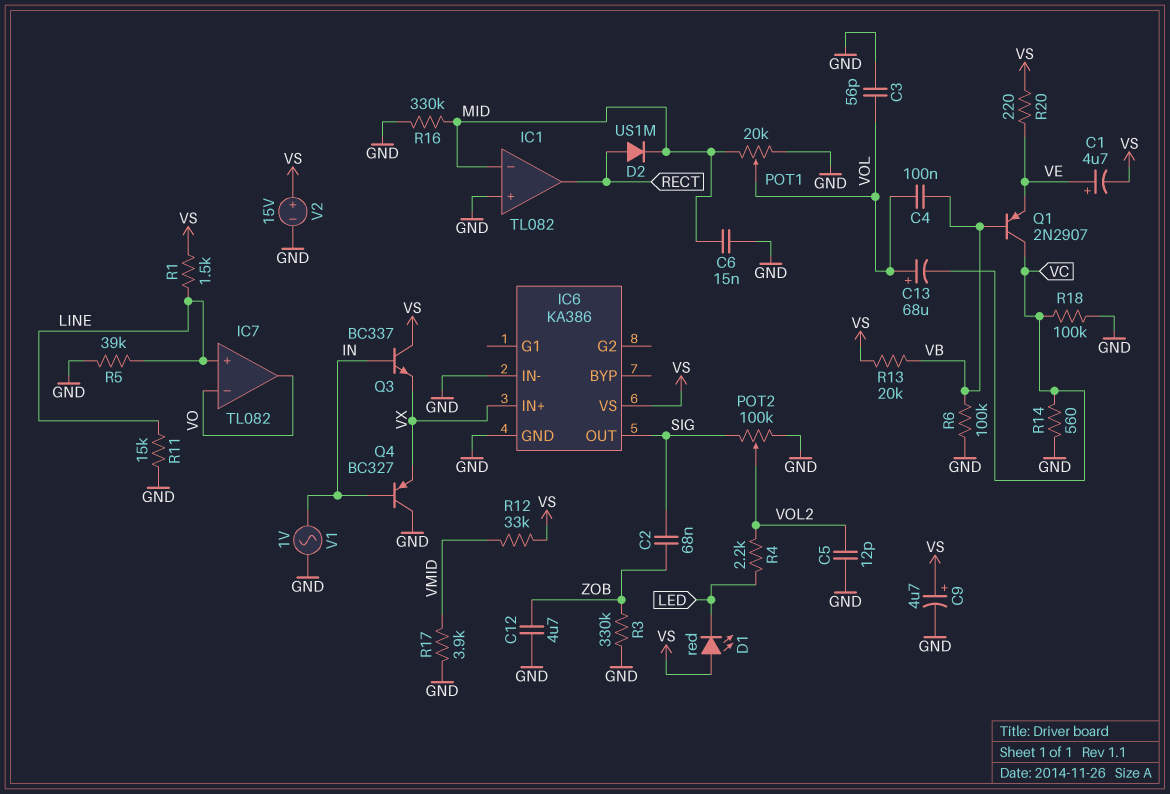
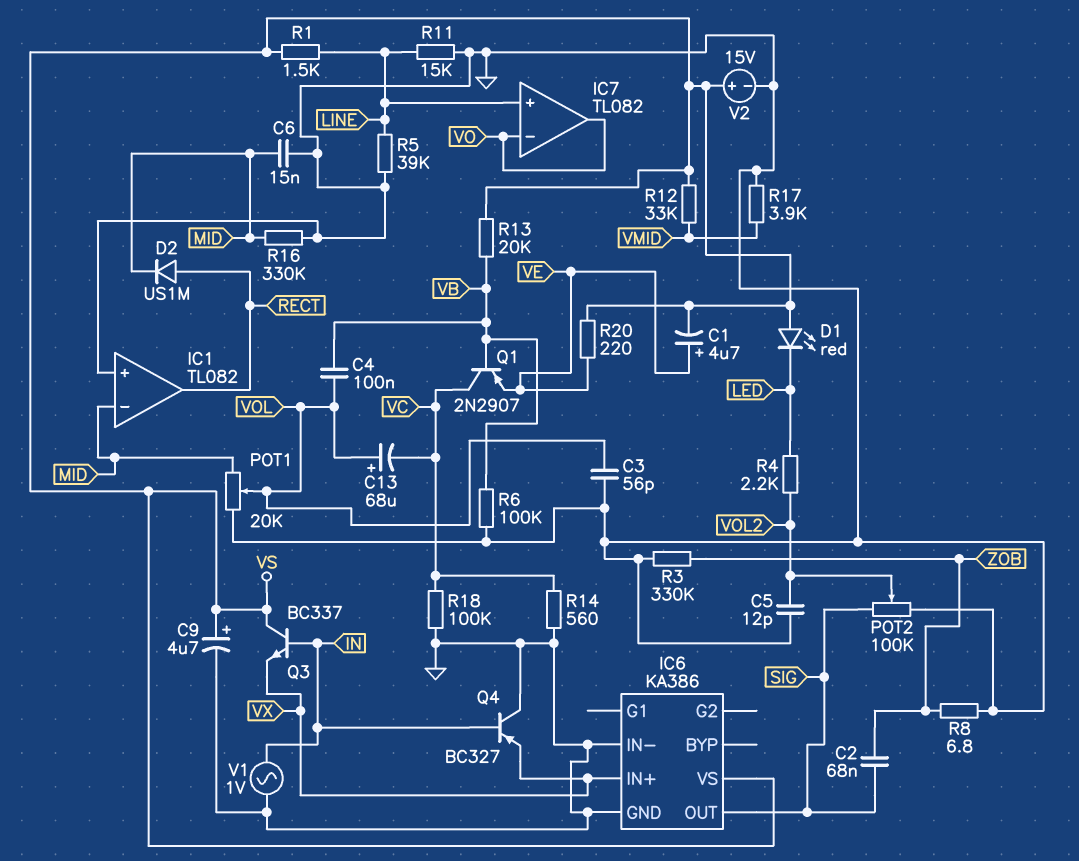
C12: 4.7uF (GND, ZOB) -> none
R8: none -> 6.8 (GND, ZOB)

